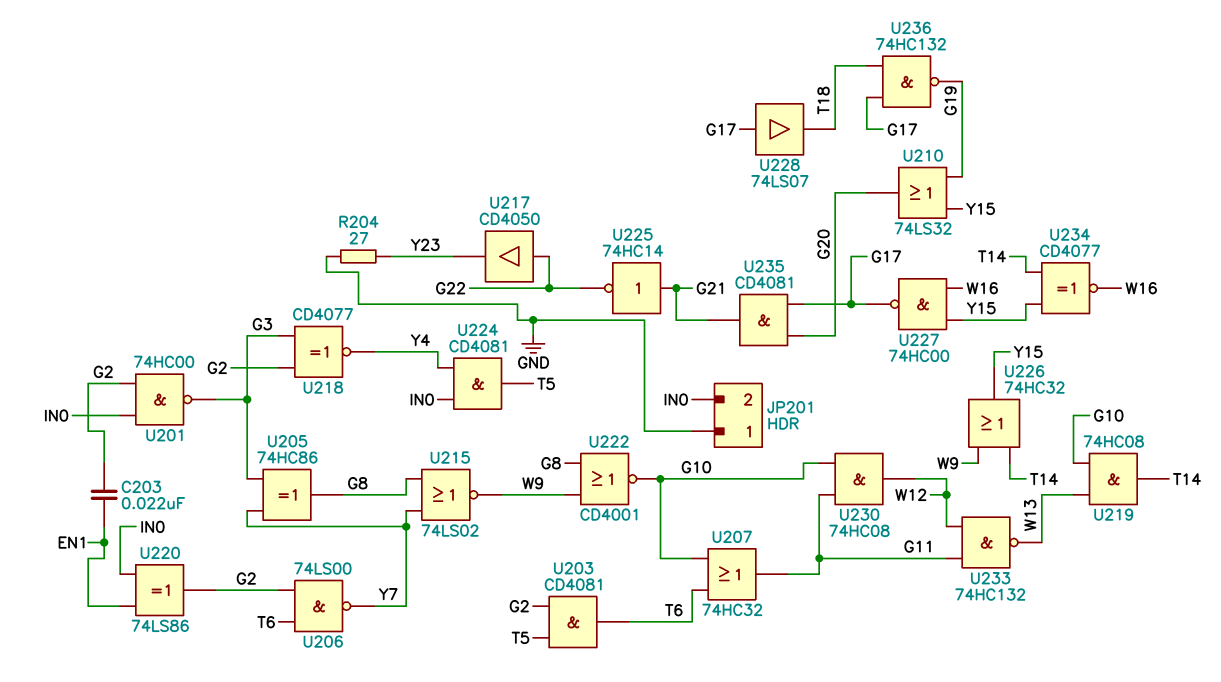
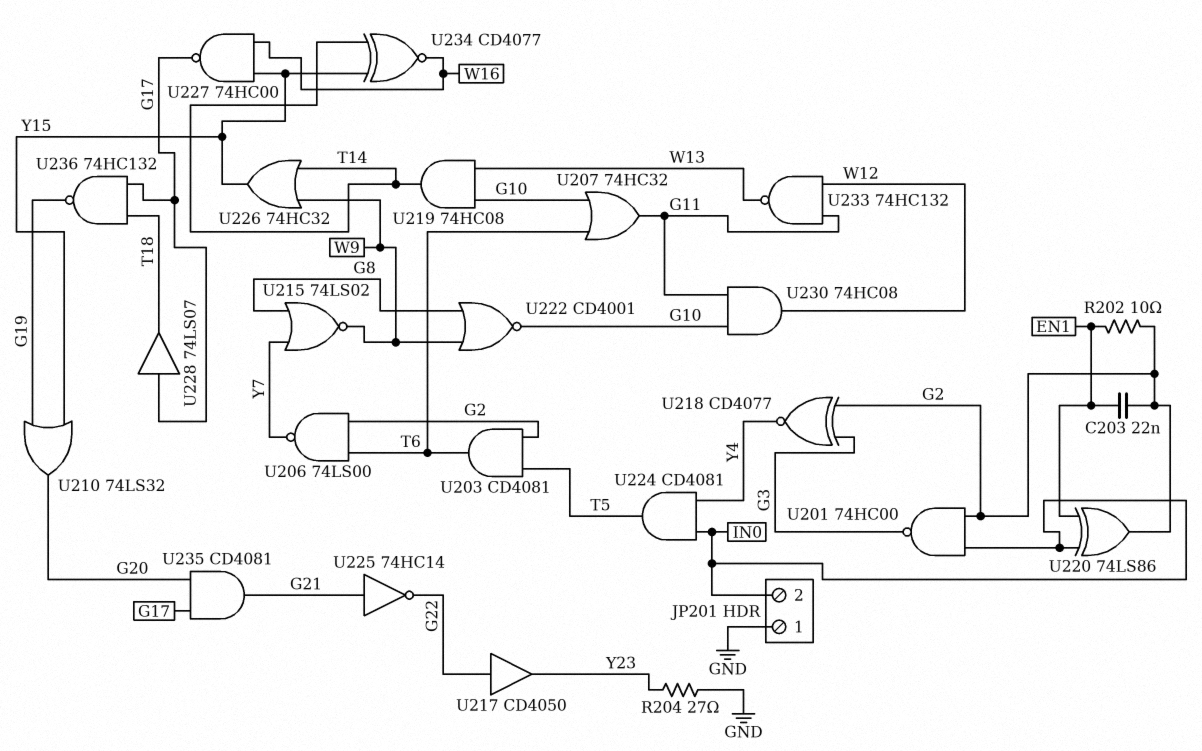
R202: none -> 10 (EN1, G2)
U205: XOR 74HC86 (in G3, in Y7, out G8) -> none

